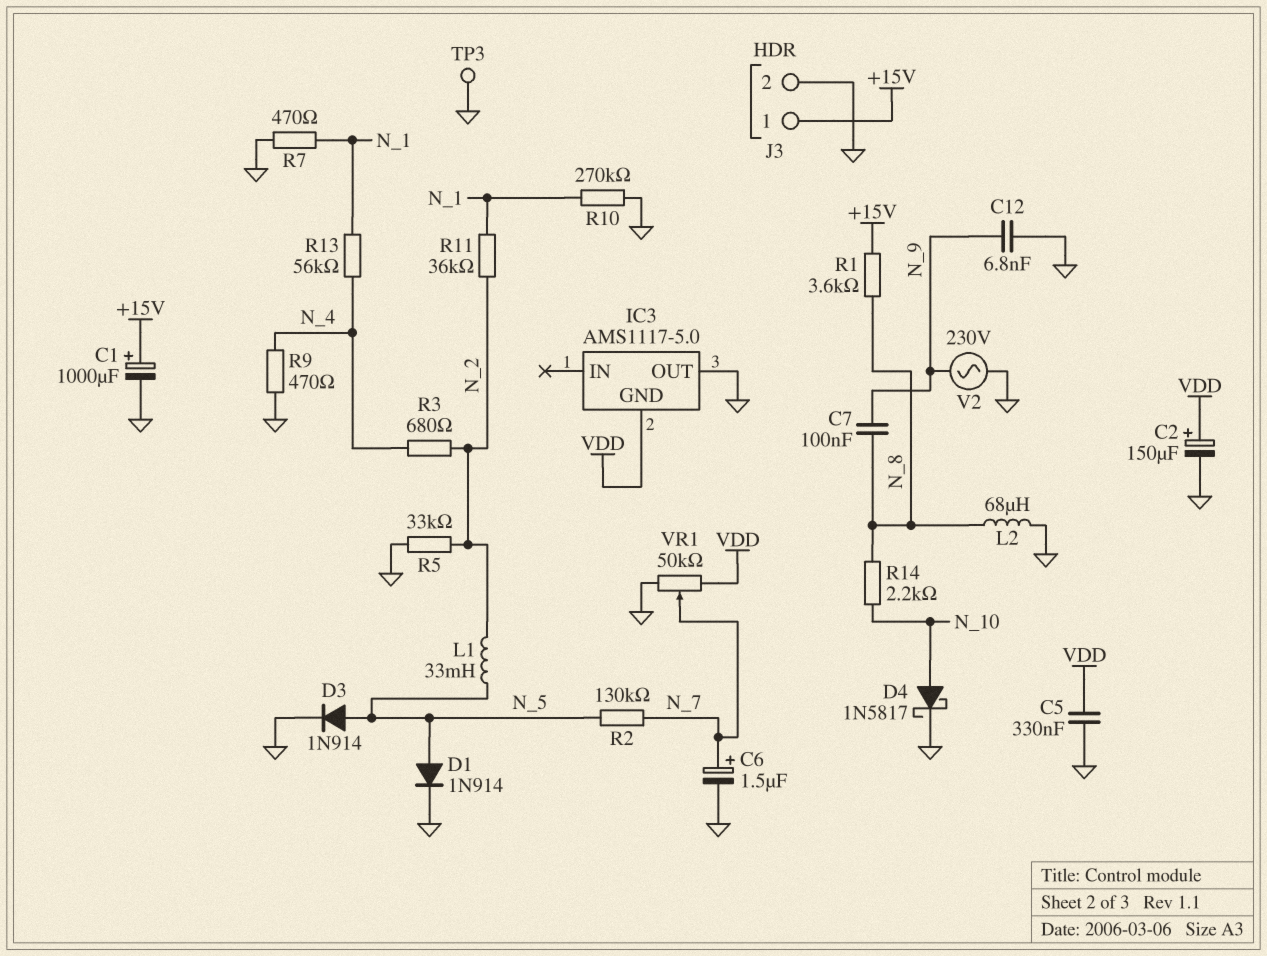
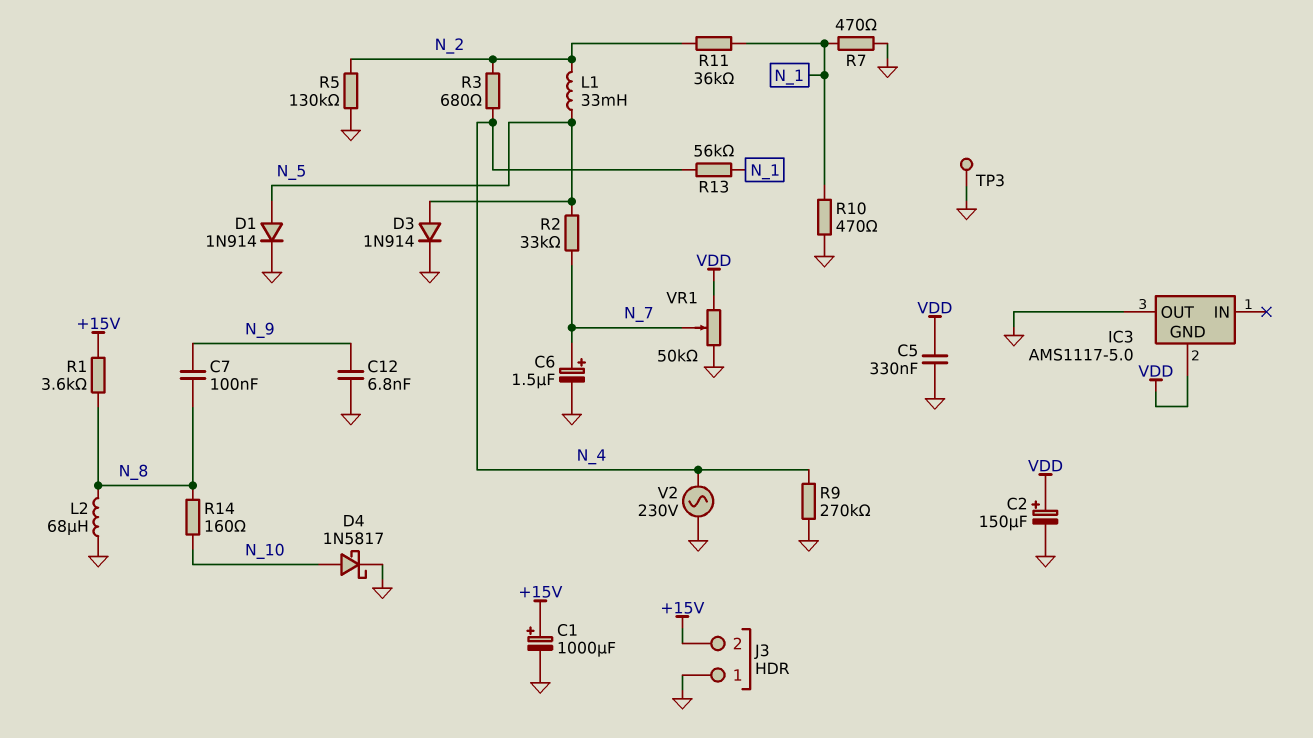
J3 pin 1: +15V -> GND
J3 pin 2: GND -> +15V
R2: 130k (N_5, N_7) -> 33k (N_5, N_7)
R5: 33k (GND, N_2) -> 130k (GND, N_2)
R9: 470 (GND, N_4) -> 270k (GND, N_4)
R10: 270k (GND, N_1) -> 470 (GND, N_1)
R14: 2.2k (N_8, N_10) -> 160 (N_8, N_10)
V2: AC 230V (GND, N_9) -> AC 230V (GND, N_4)

